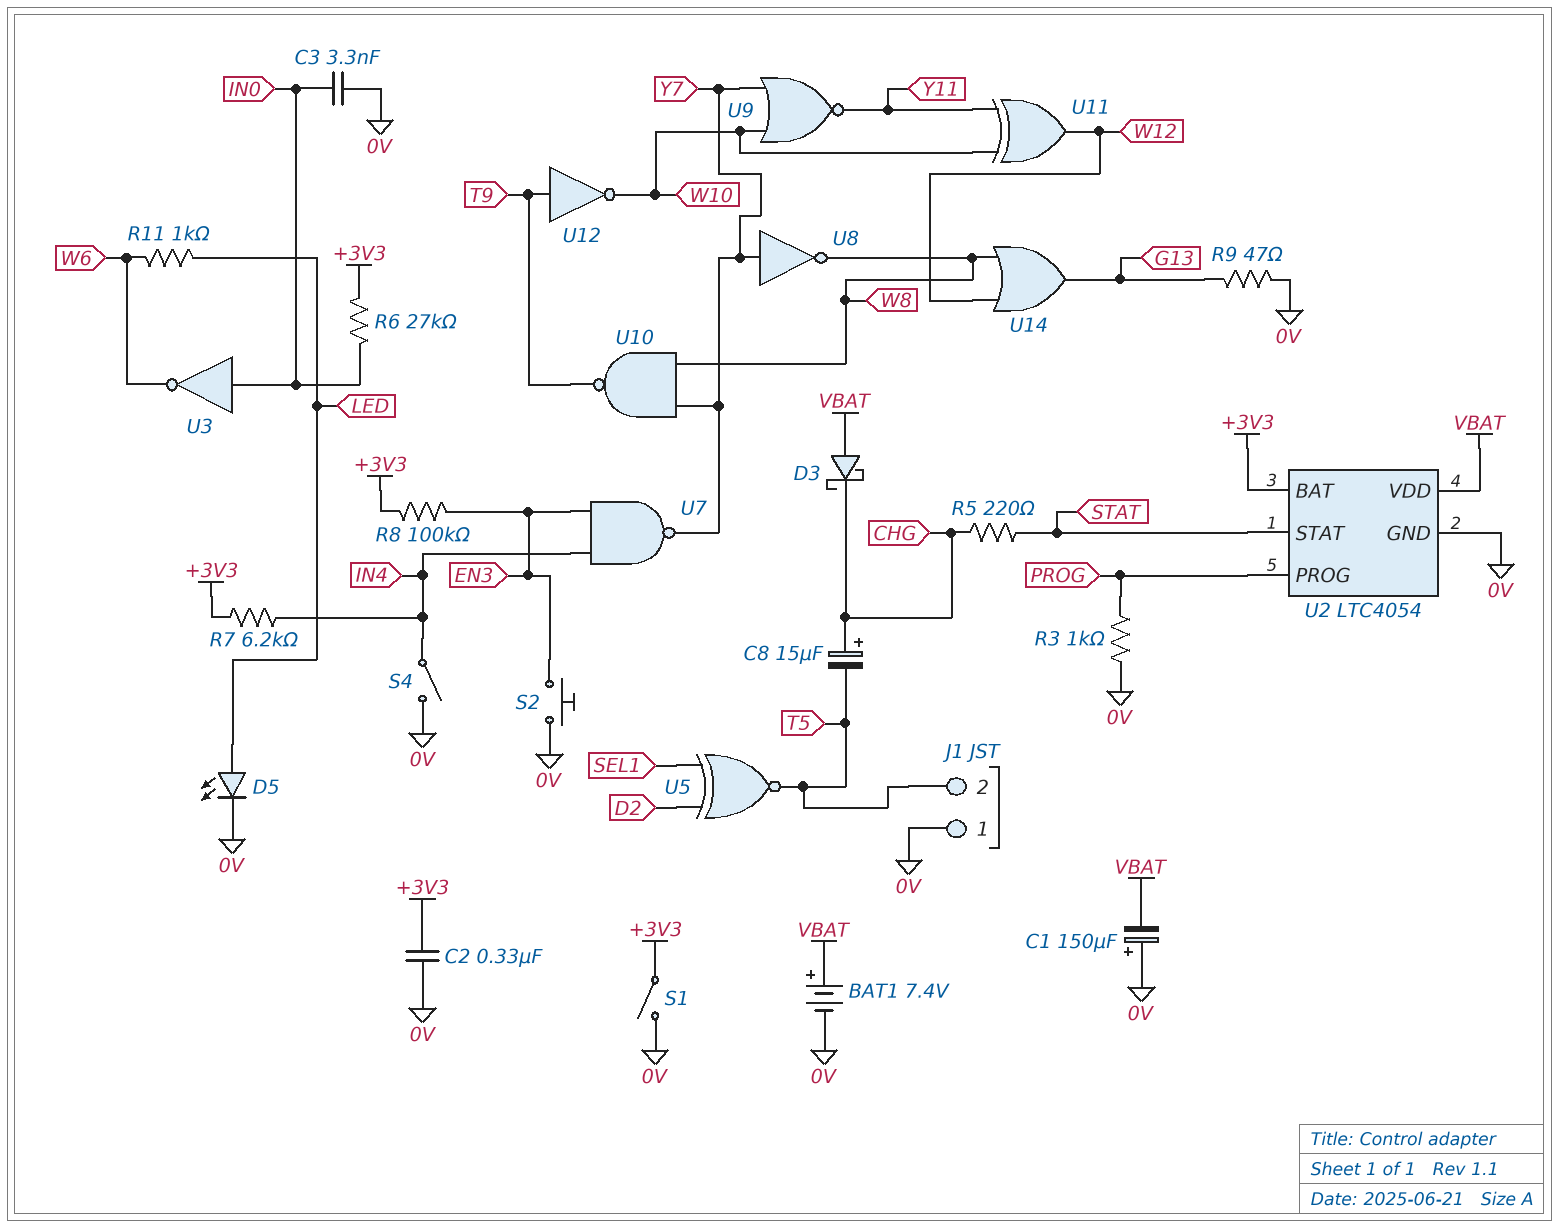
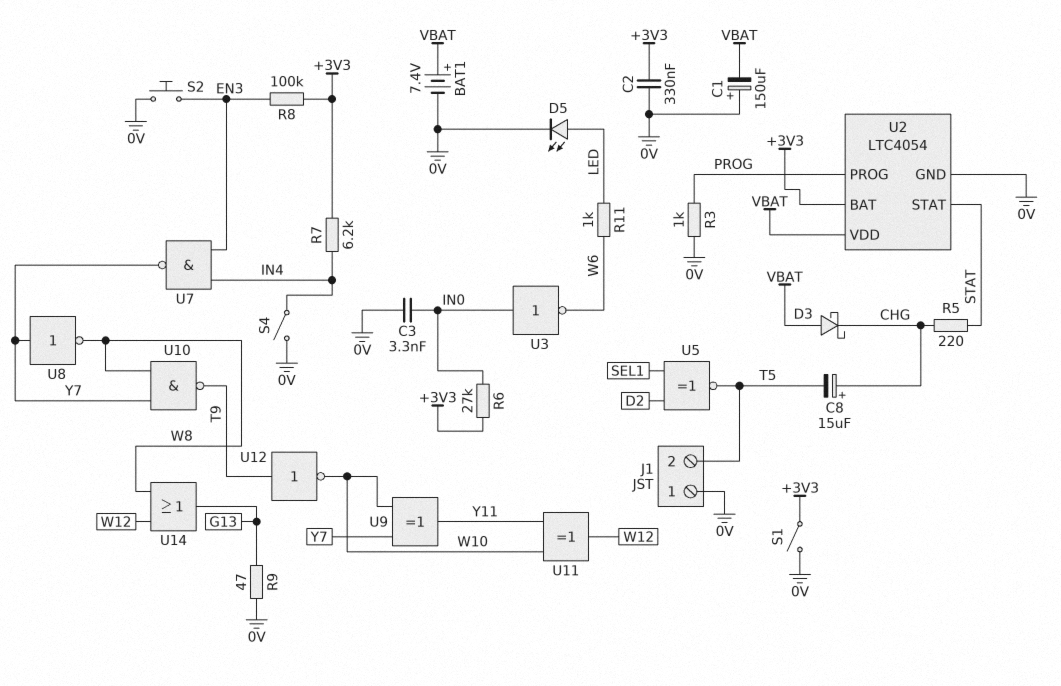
U9: NOR (in W10, in Y7, out Y11) -> XOR (in W10, in Y7, out Y11)

